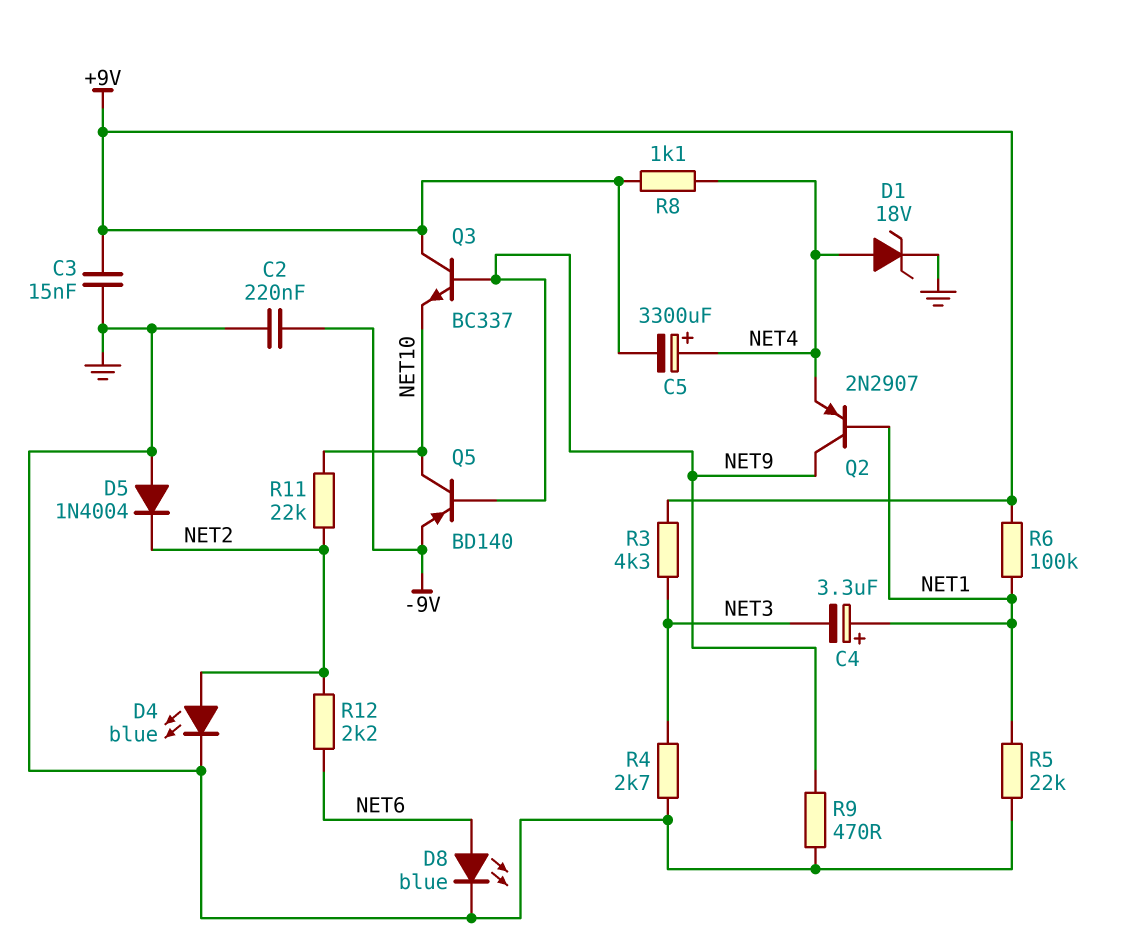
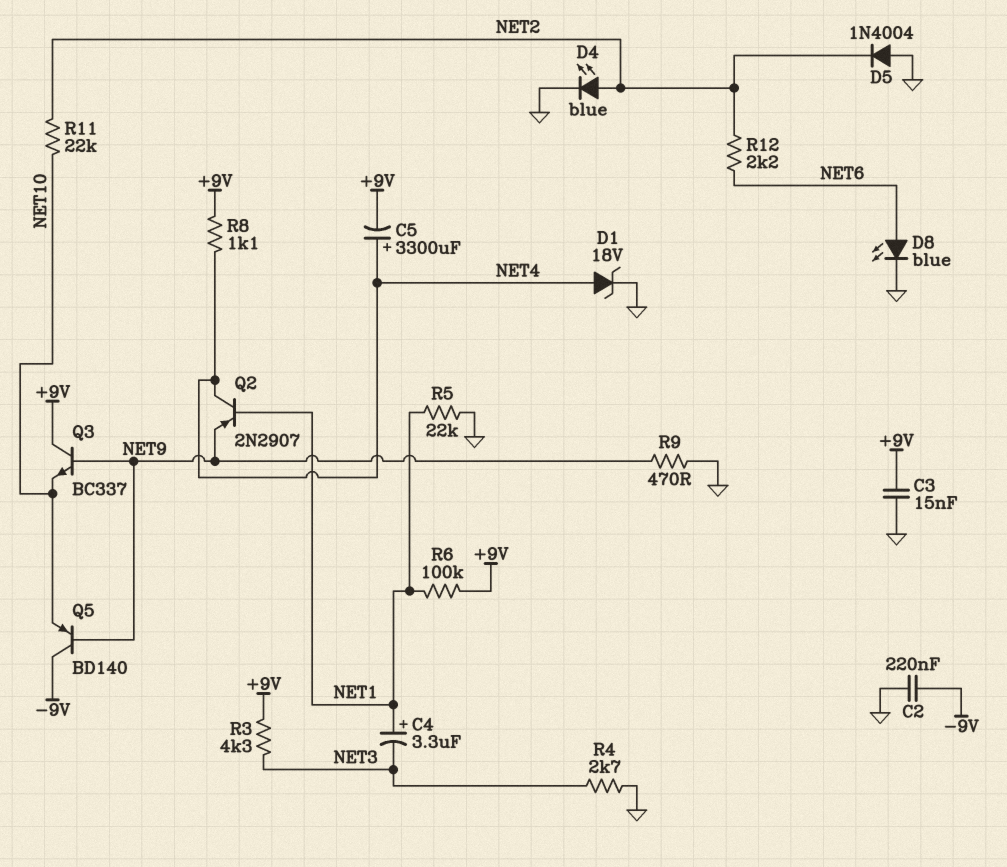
Q2: PNP 2N2907 (B NET1, C NET9, E NET4) -> PNP 2N2907 (B NET1, C NET4, E NET9)
Q5: PNP BD140 (B NET9, C NET10, E -9V) -> PNP BD140 (B NET9, C -9V, E NET10)

